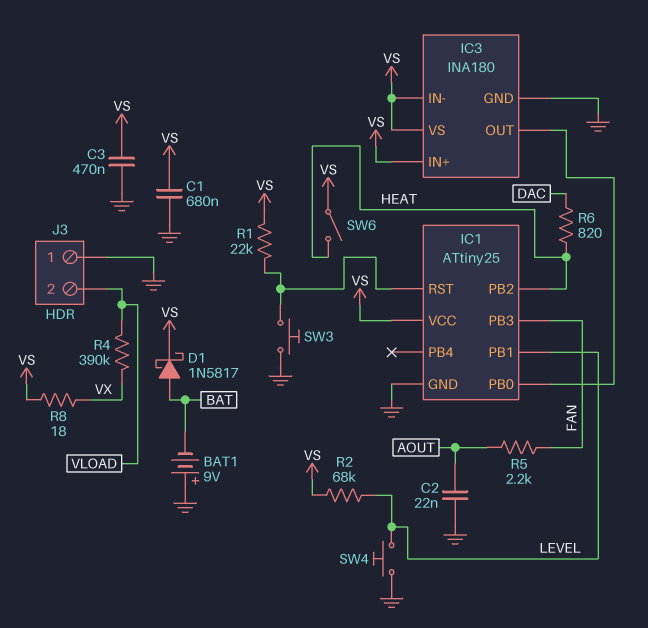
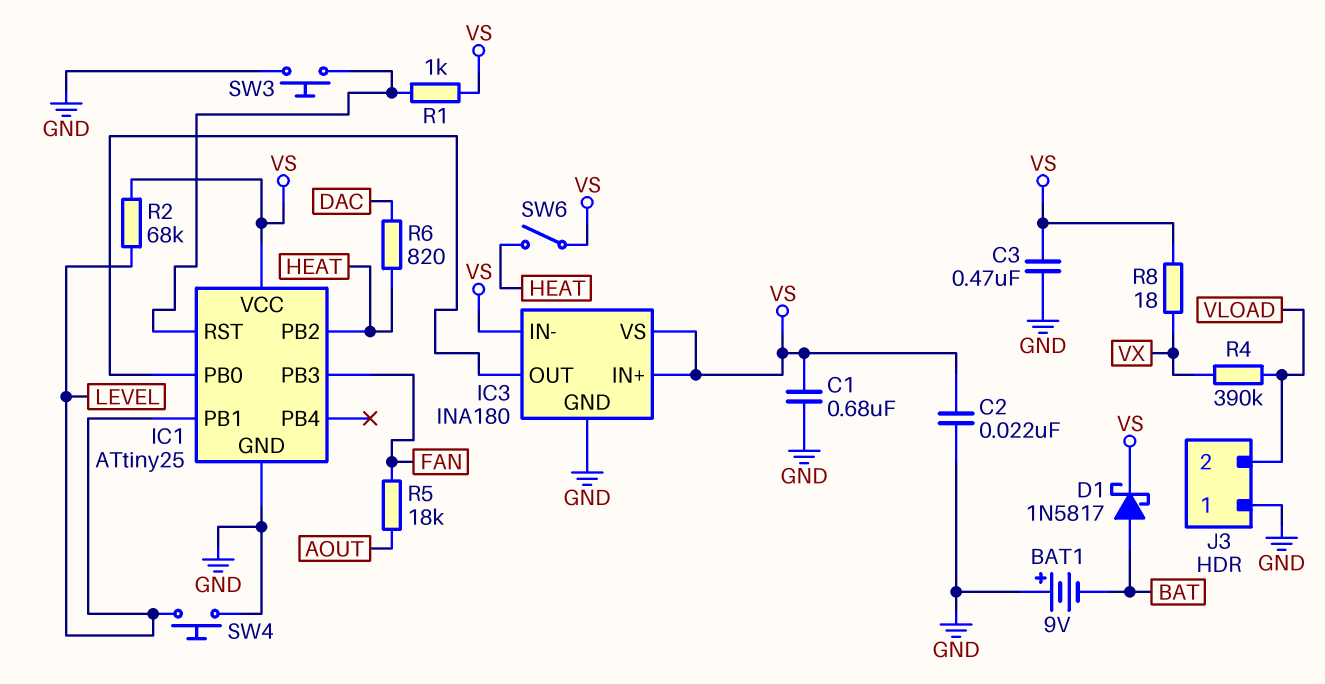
C2: 22nF (AOUT, GND) -> 22nF (GND, VS)
R1: 22k (IC1/RST, VS) -> 1k (IC1/RST, VS)
R5: 2.2k (AOUT, FAN) -> 18k (AOUT, FAN)

